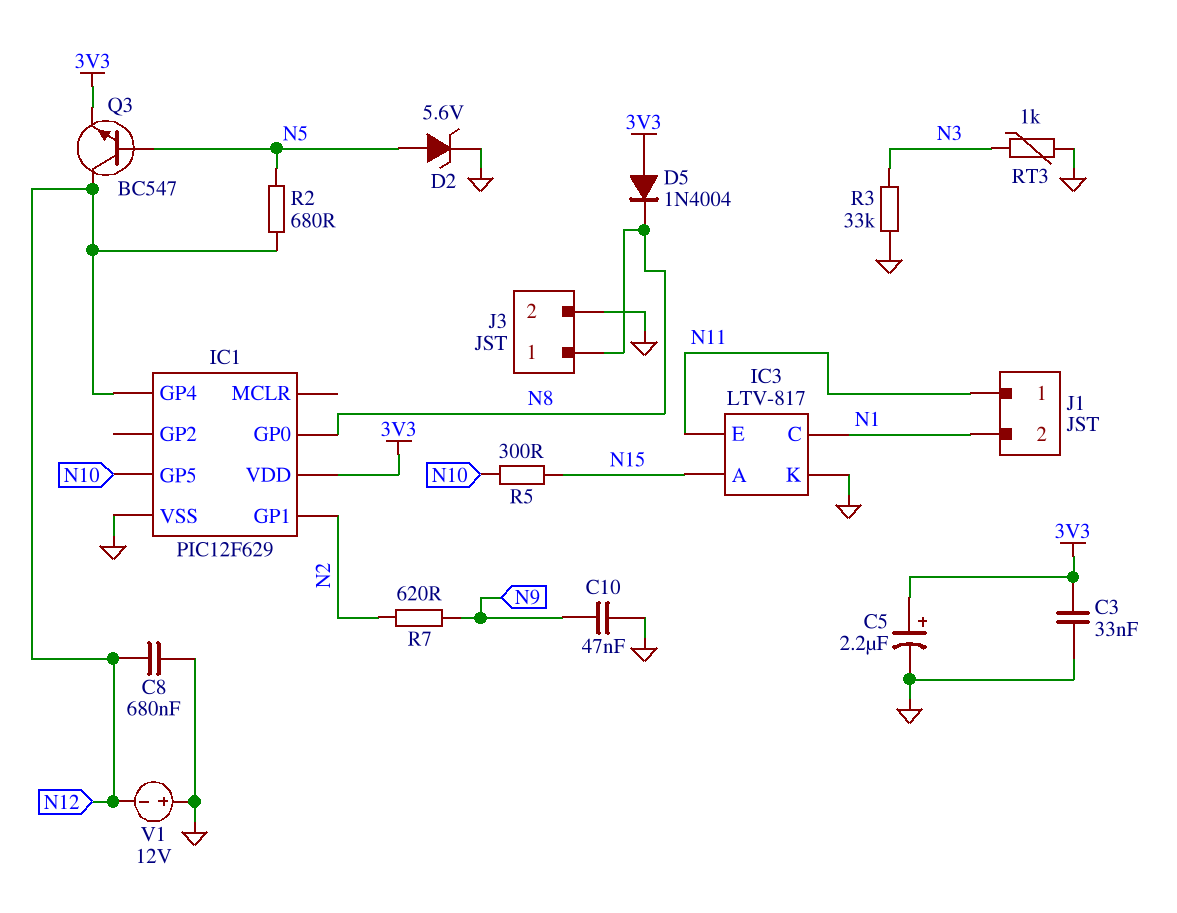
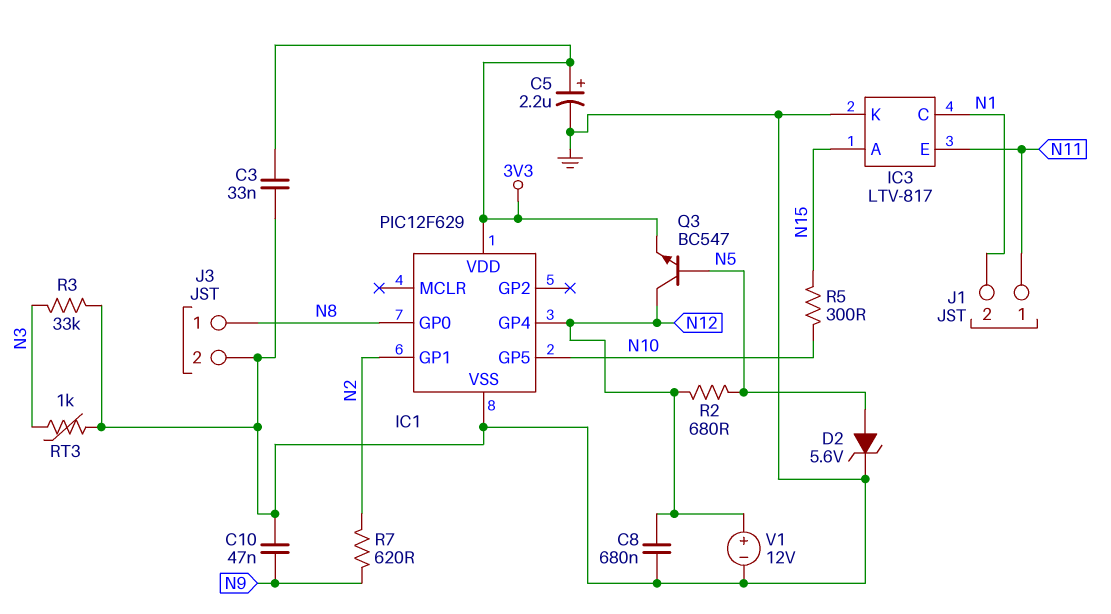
D5: diode 1N4004 (A 3V3, K N8) -> none
V1: 12V (plus GND, minus N12) -> 12V (plus N12, minus GND)

